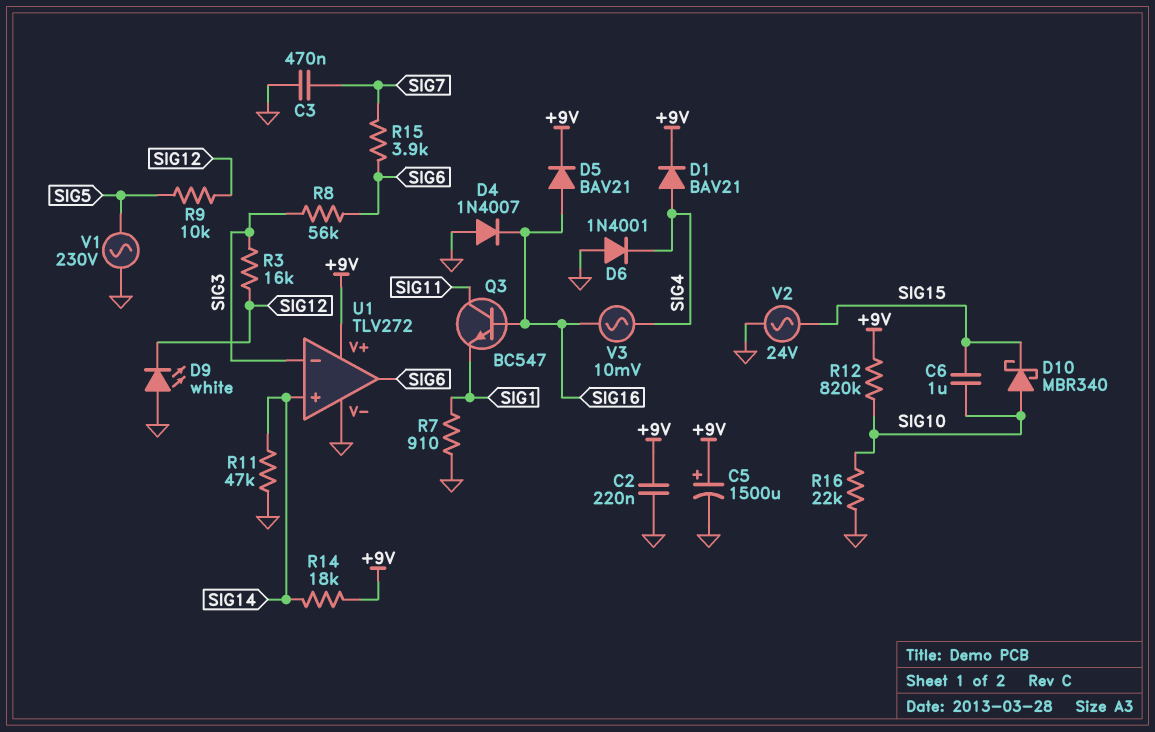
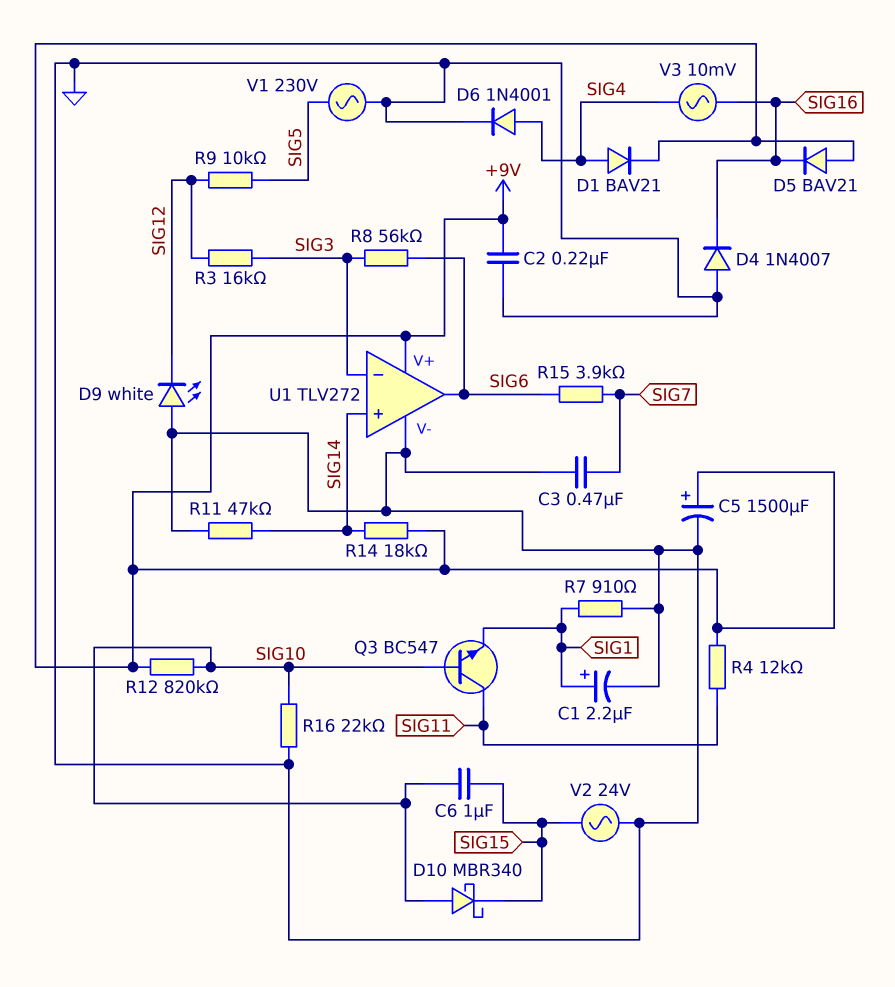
C1: none -> 2.2uF (plus SIG1, minus GND)
D5: diode BAV21 (A SIG16, K +9V) -> diode BAV21 (A +9V, K SIG16)
D6: diode 1N4001 (A GND, K SIG4) -> diode 1N4001 (A SIG4, K GND)
Q3: NPN BC547 (B SIG16, C SIG11, E SIG1) -> NPN BC547 (B SIG10, C SIG11, E SIG1)
R4: none -> 12k (+9V, SIG11)

